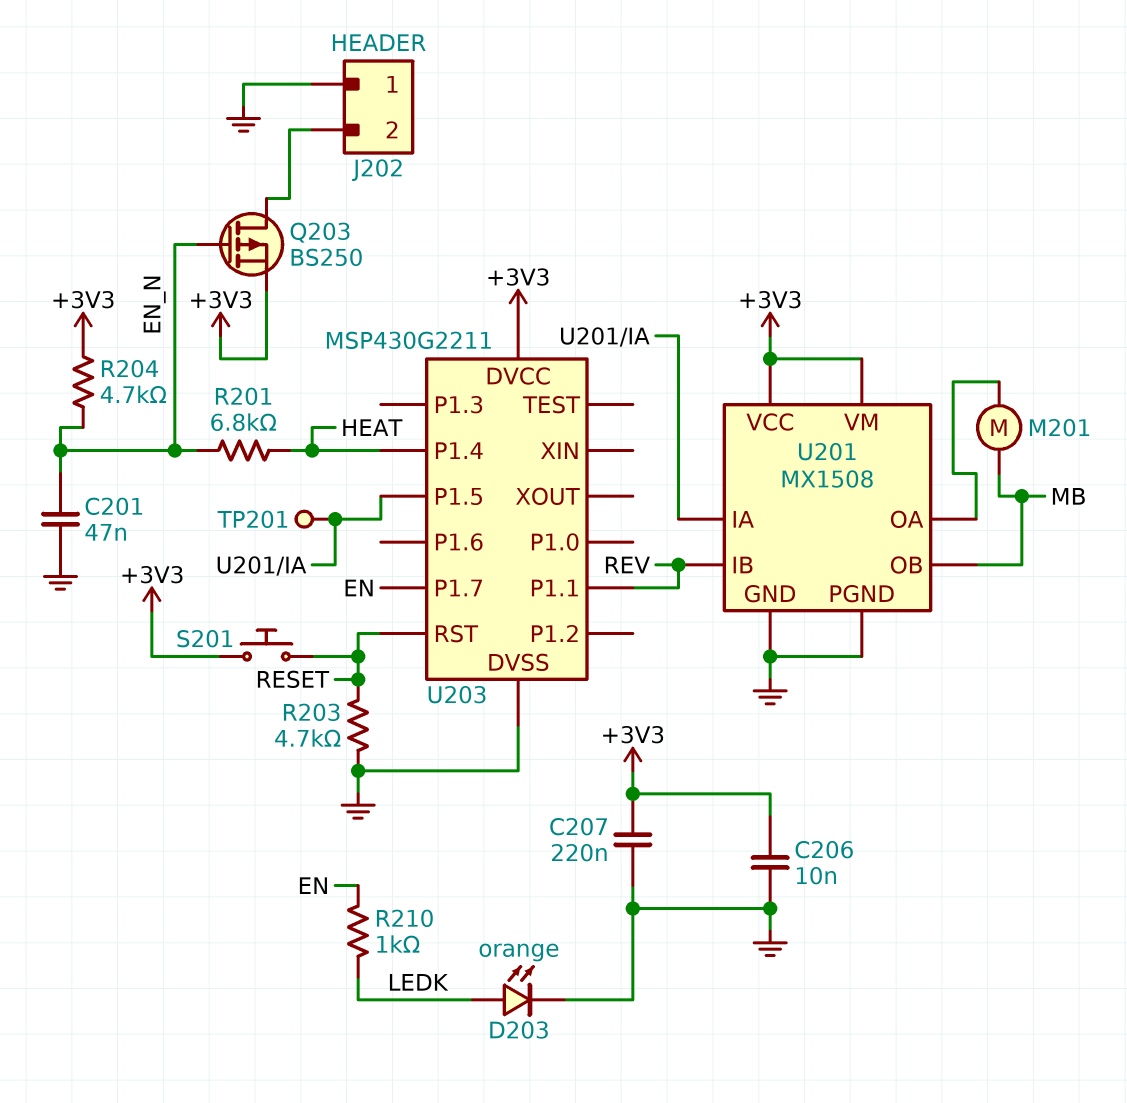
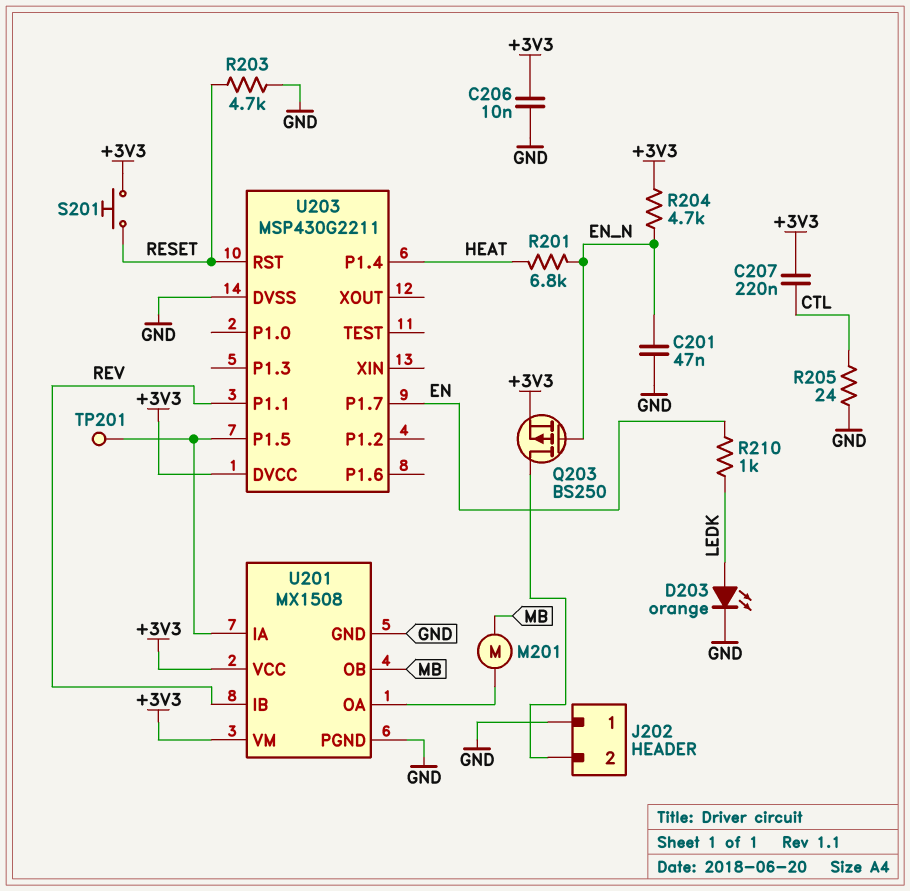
C207: 220nF (+3V3, GND) -> 220nF (+3V3, CTL)
R205: none -> 24 (CTL, GND)

